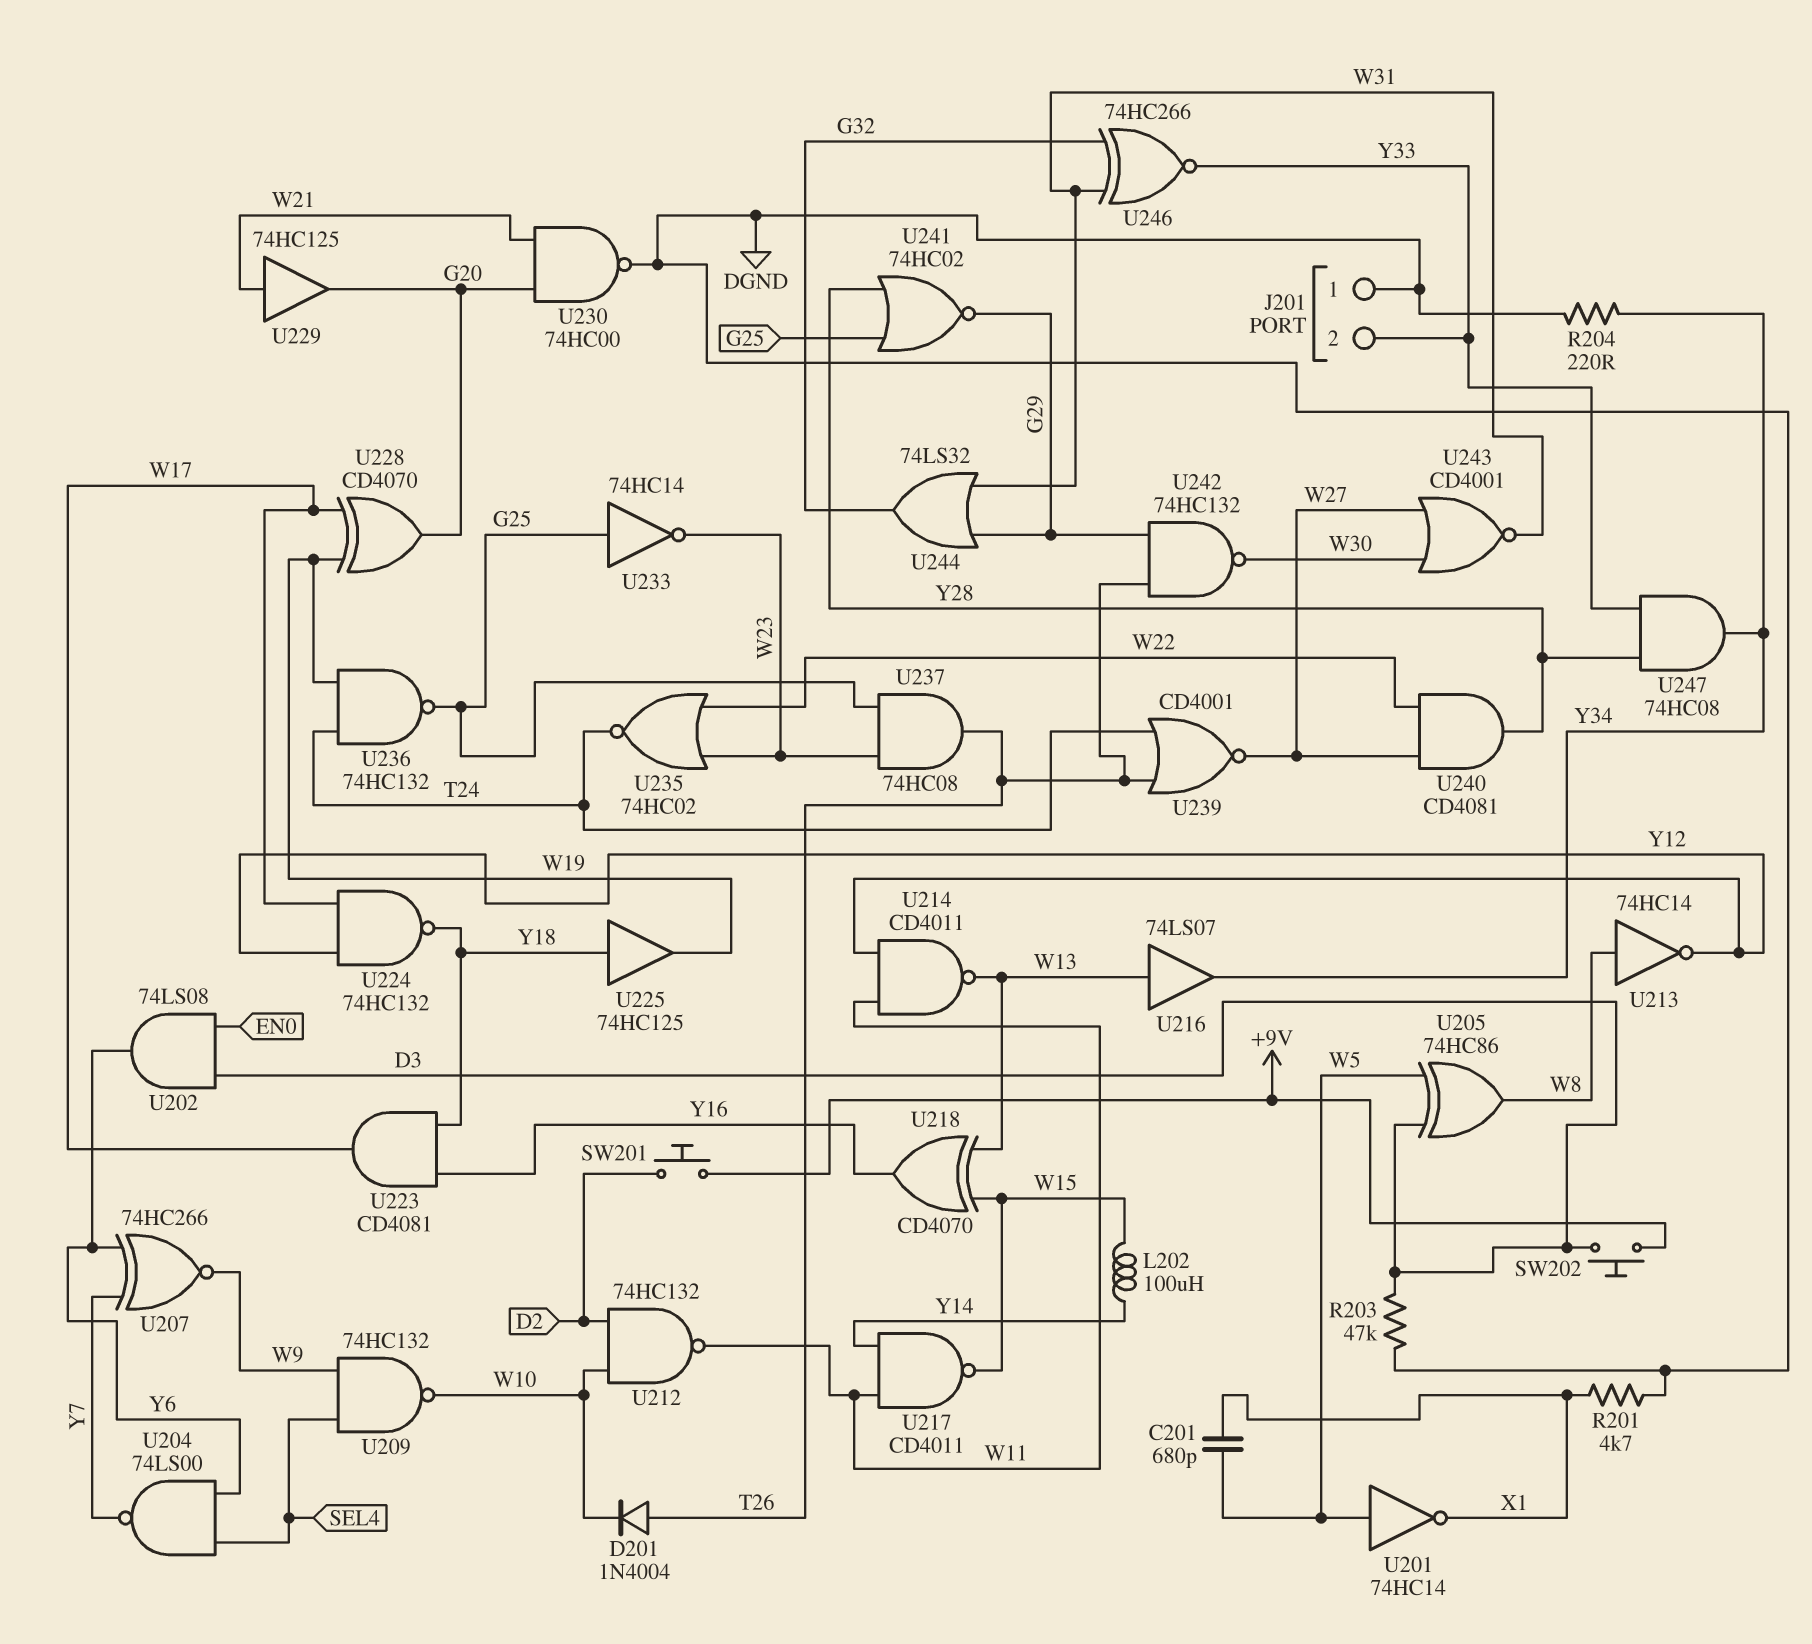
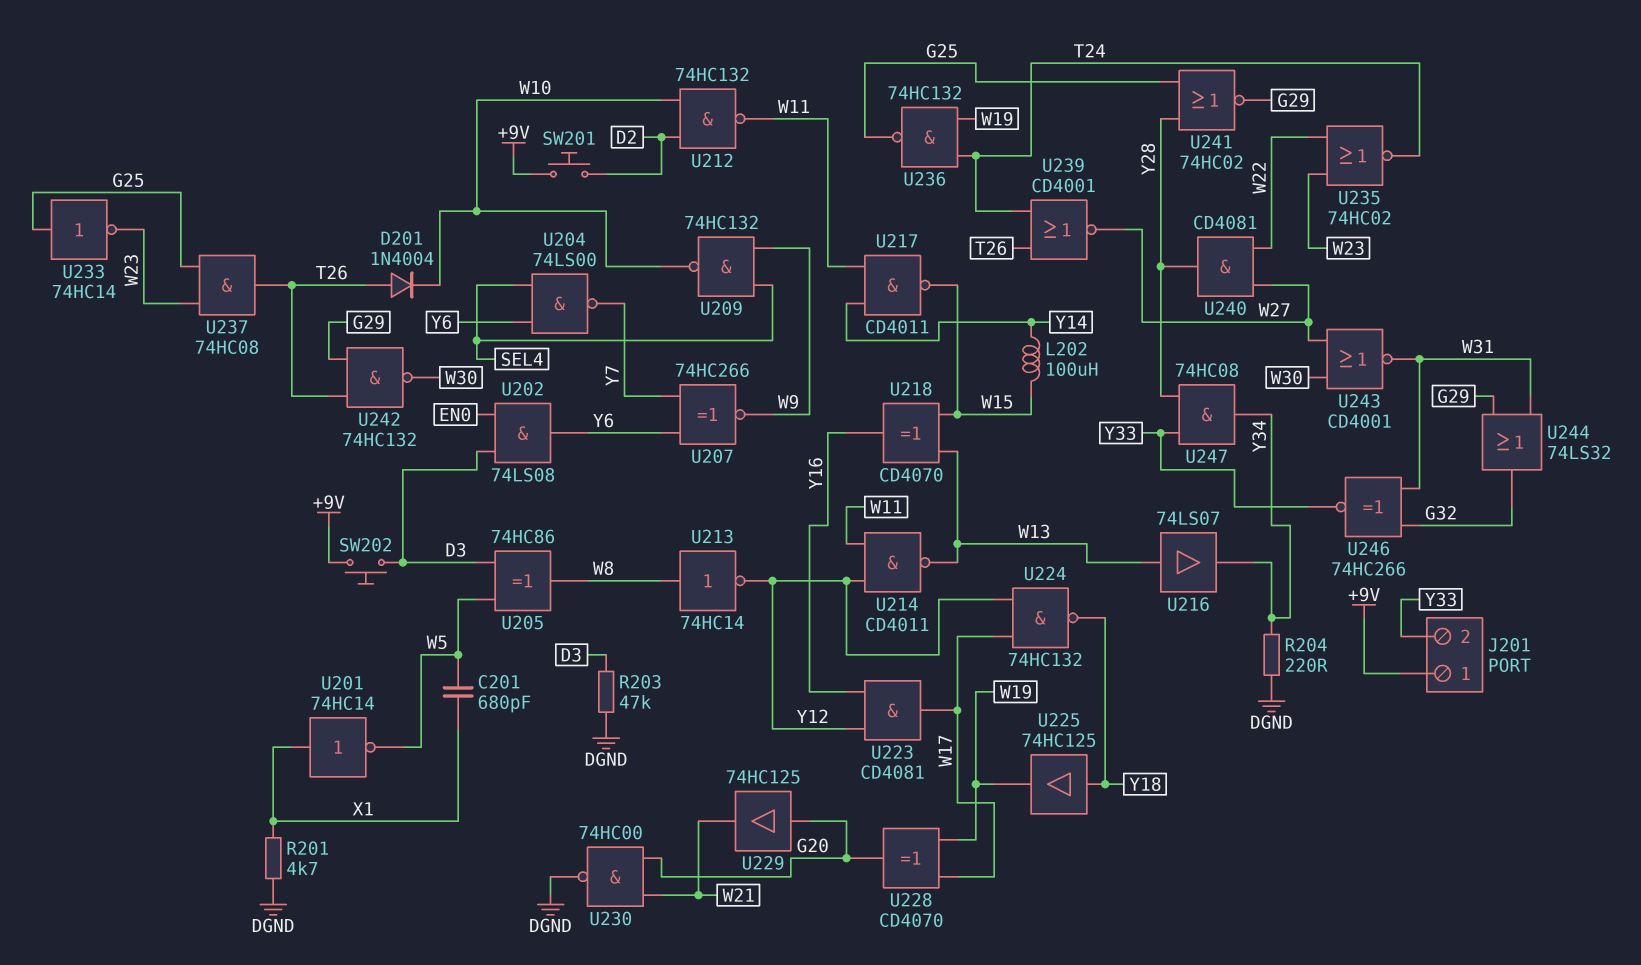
J201 pin 1: DGND -> +9V
U201: NOT 74HC14 (in W5, out X1) -> NOT 74HC14 (in X1, out W5)
U223: AND CD4081 (in Y16, in Y18, out W17) -> AND CD4081 (in Y12, in Y16, out W17)
U229: buffer 74HC125 (in W21, out G20) -> buffer 74HC125 (in G20, out W21)

